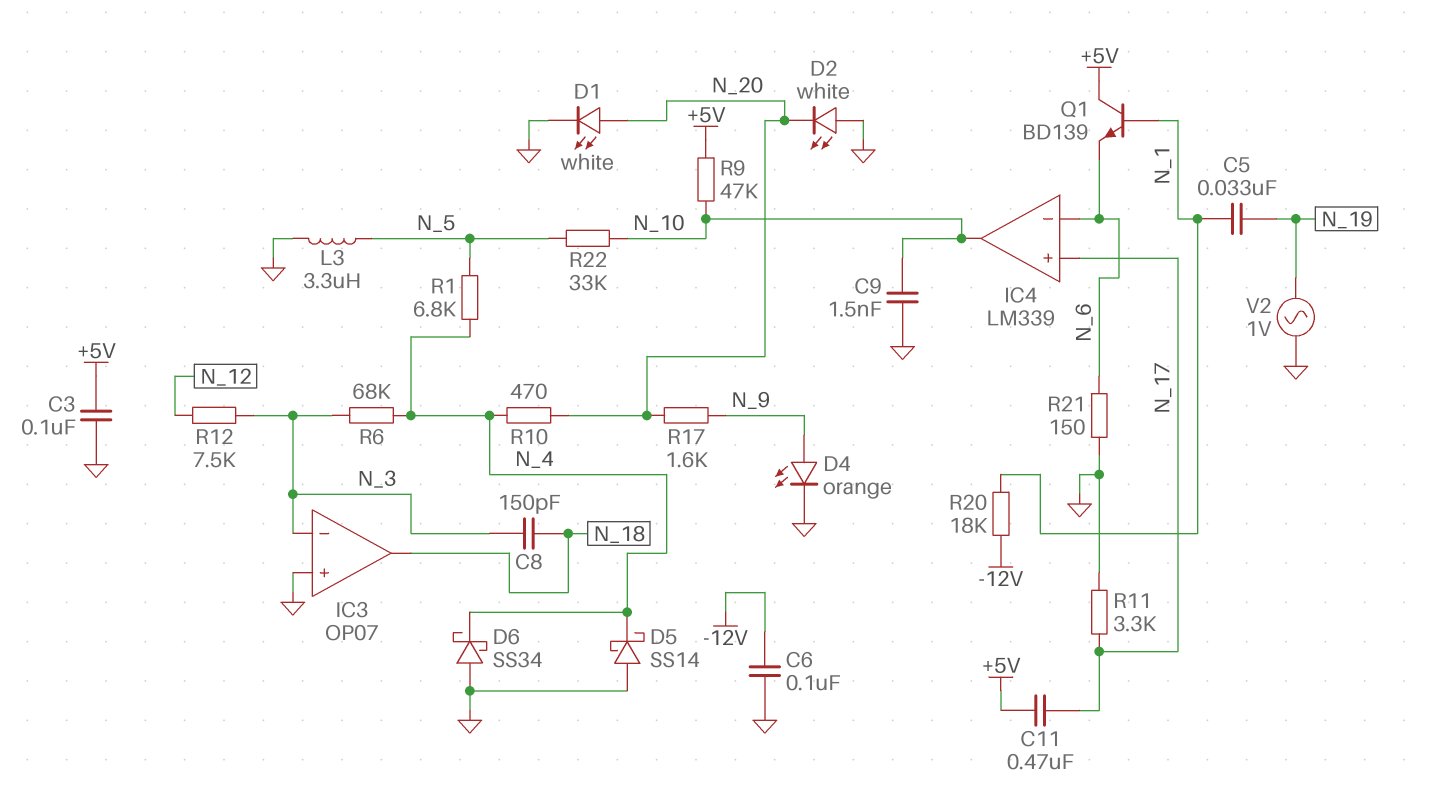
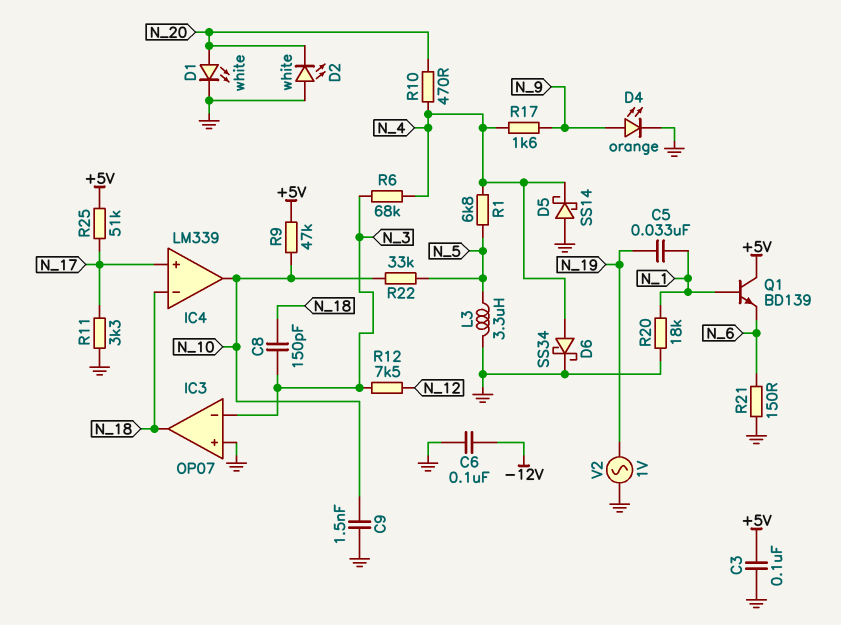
C11: 470nF (+5V, N_17) -> none
D6: schottky SS34 (A GND, K N_4) -> schottky SS34 (A N_4, K GND)
IC4 pin in-: N_6 -> N_18
R17: 1.6k (N_9, N_20) -> 1.6k (N_4, N_9)
R20: 18k (-12V, N_1) -> 18k (GND, N_1)
R25: none -> 51k (+5V, N_17)

